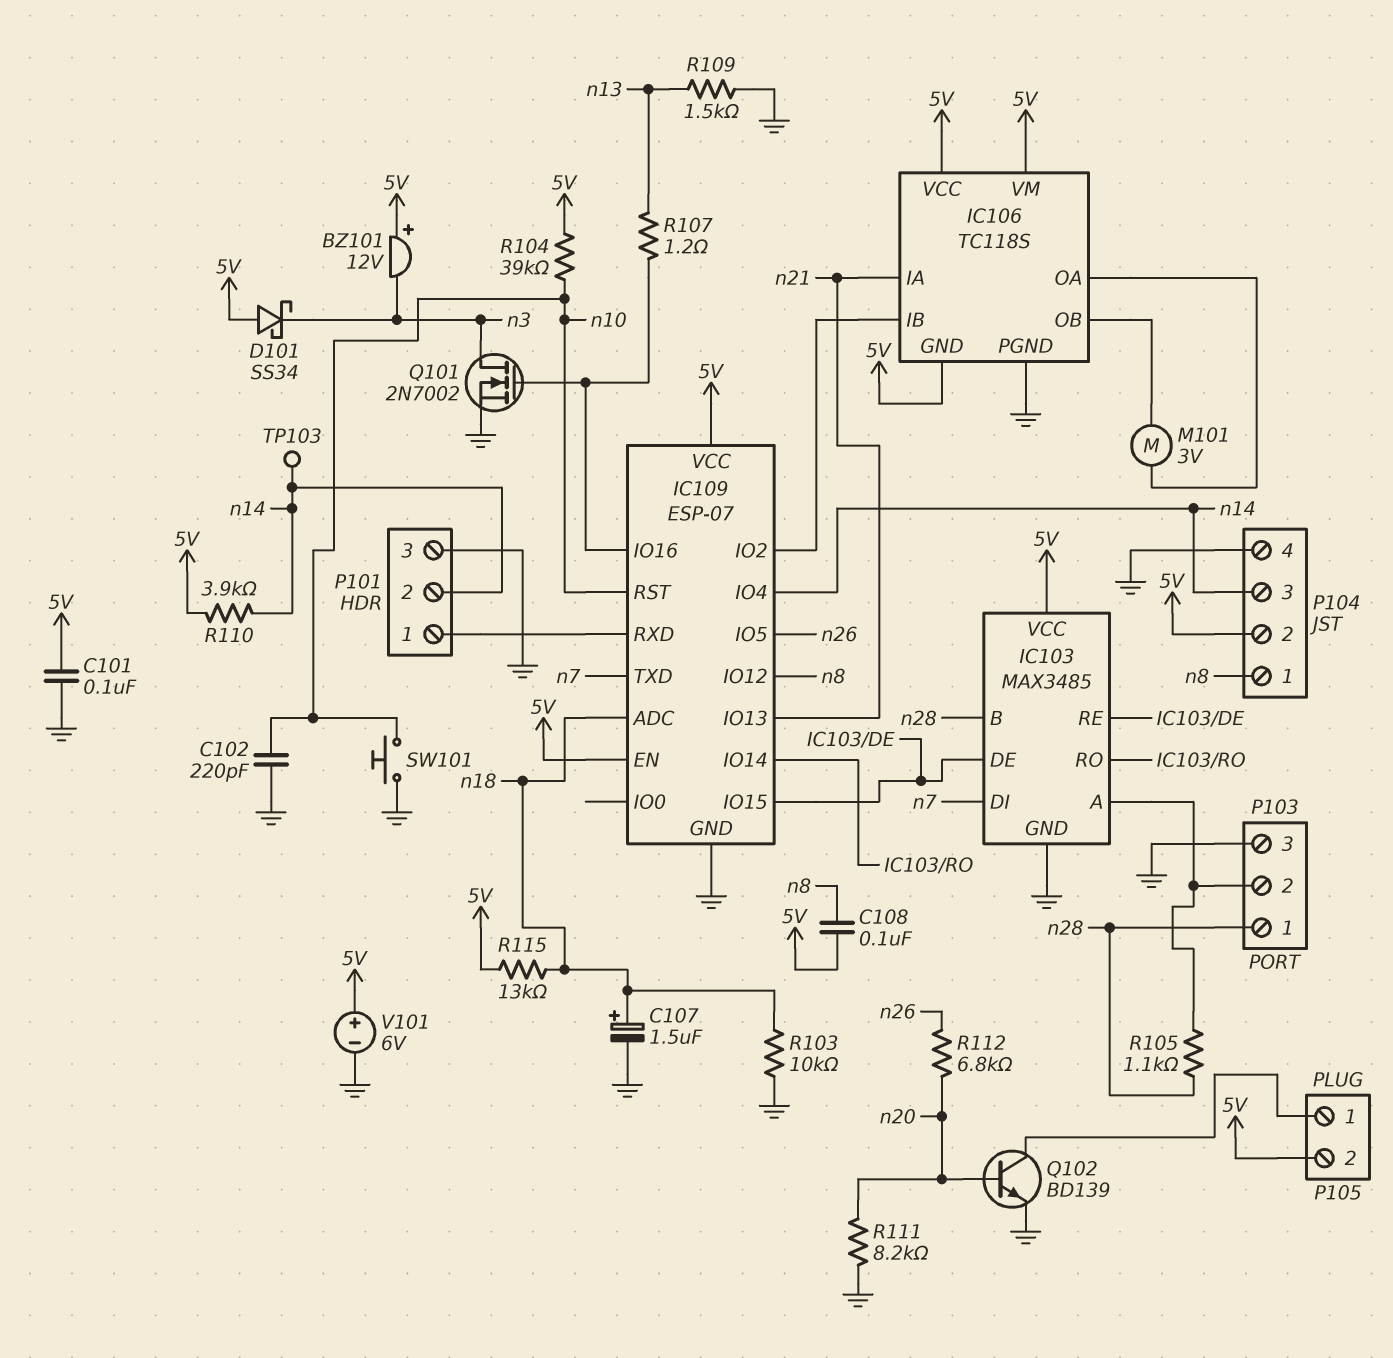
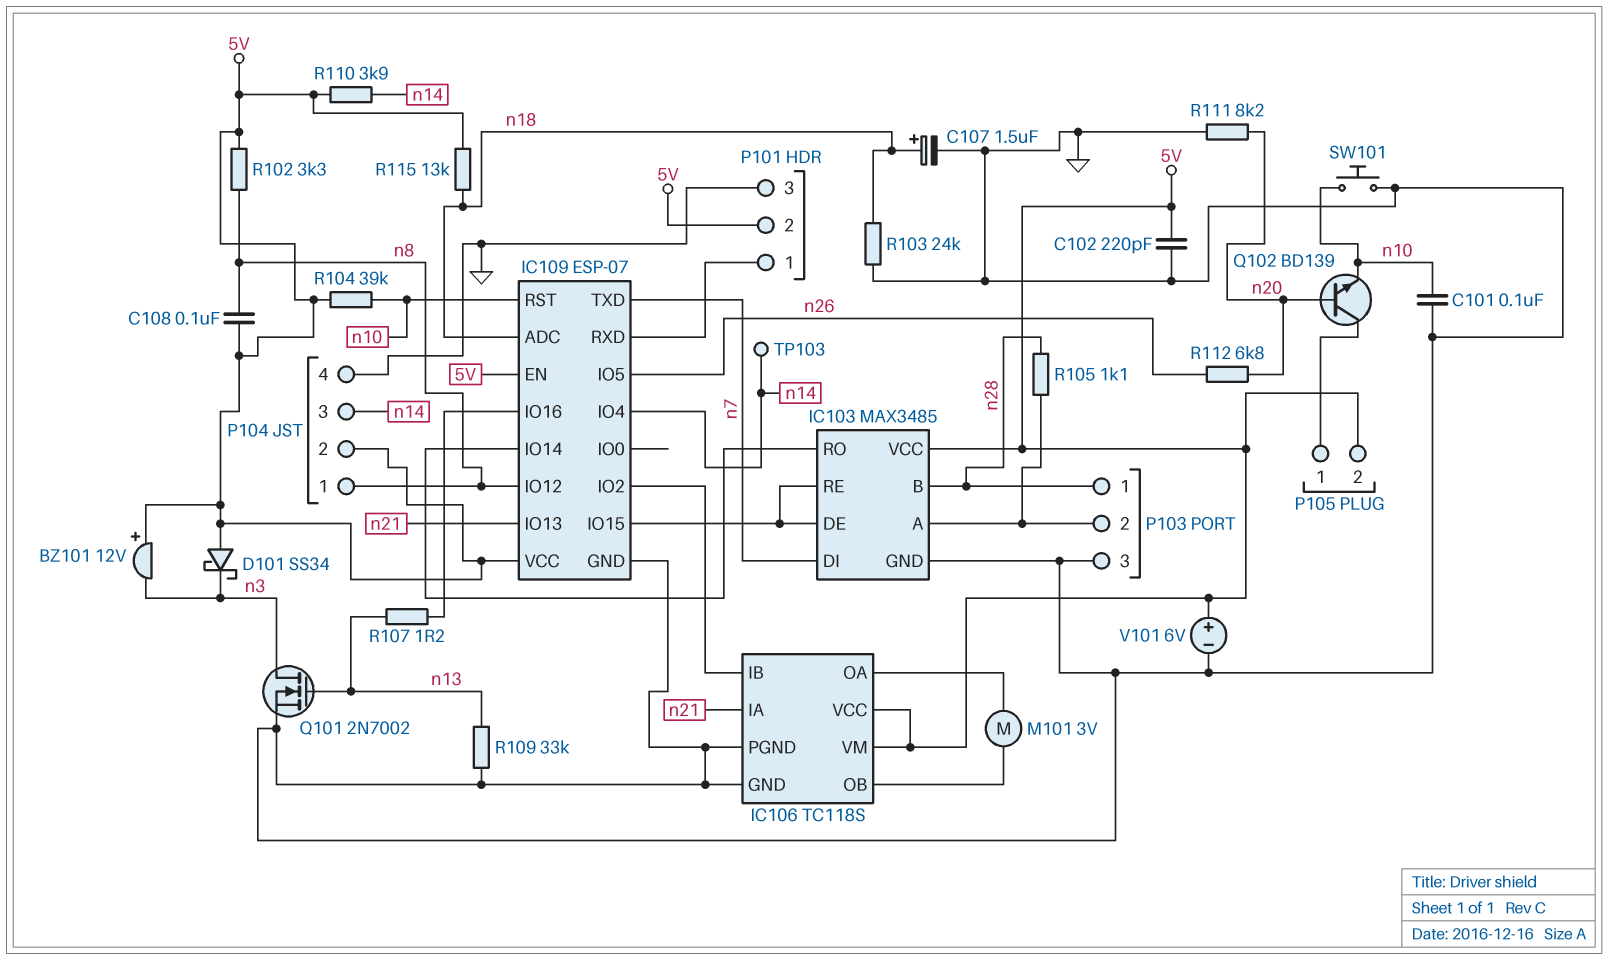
C101: 100nF (5V, GND) -> 100nF (GND, n10)
C102: 220pF (GND, n10) -> 220pF (5V, GND)
IC106 pin GND: 5V -> GND
P101 pin 2: n14 -> 5V
Q101: NMOS 2N7002 (G IC109/IO16, D n3, S GND) -> NMOS 2N7002 (G n13, D n3, S GND)
Q102: NPN BD139 (B n20, C P105/1, E GND) -> NPN BD139 (B n20, C P105/1, E n10)
R102: none -> 3.3k (5V, n8)
R103: 10k (GND, n18) -> 24k (GND, n18)
R109: 1.5k (GND, n13) -> 33k (GND, n13)

